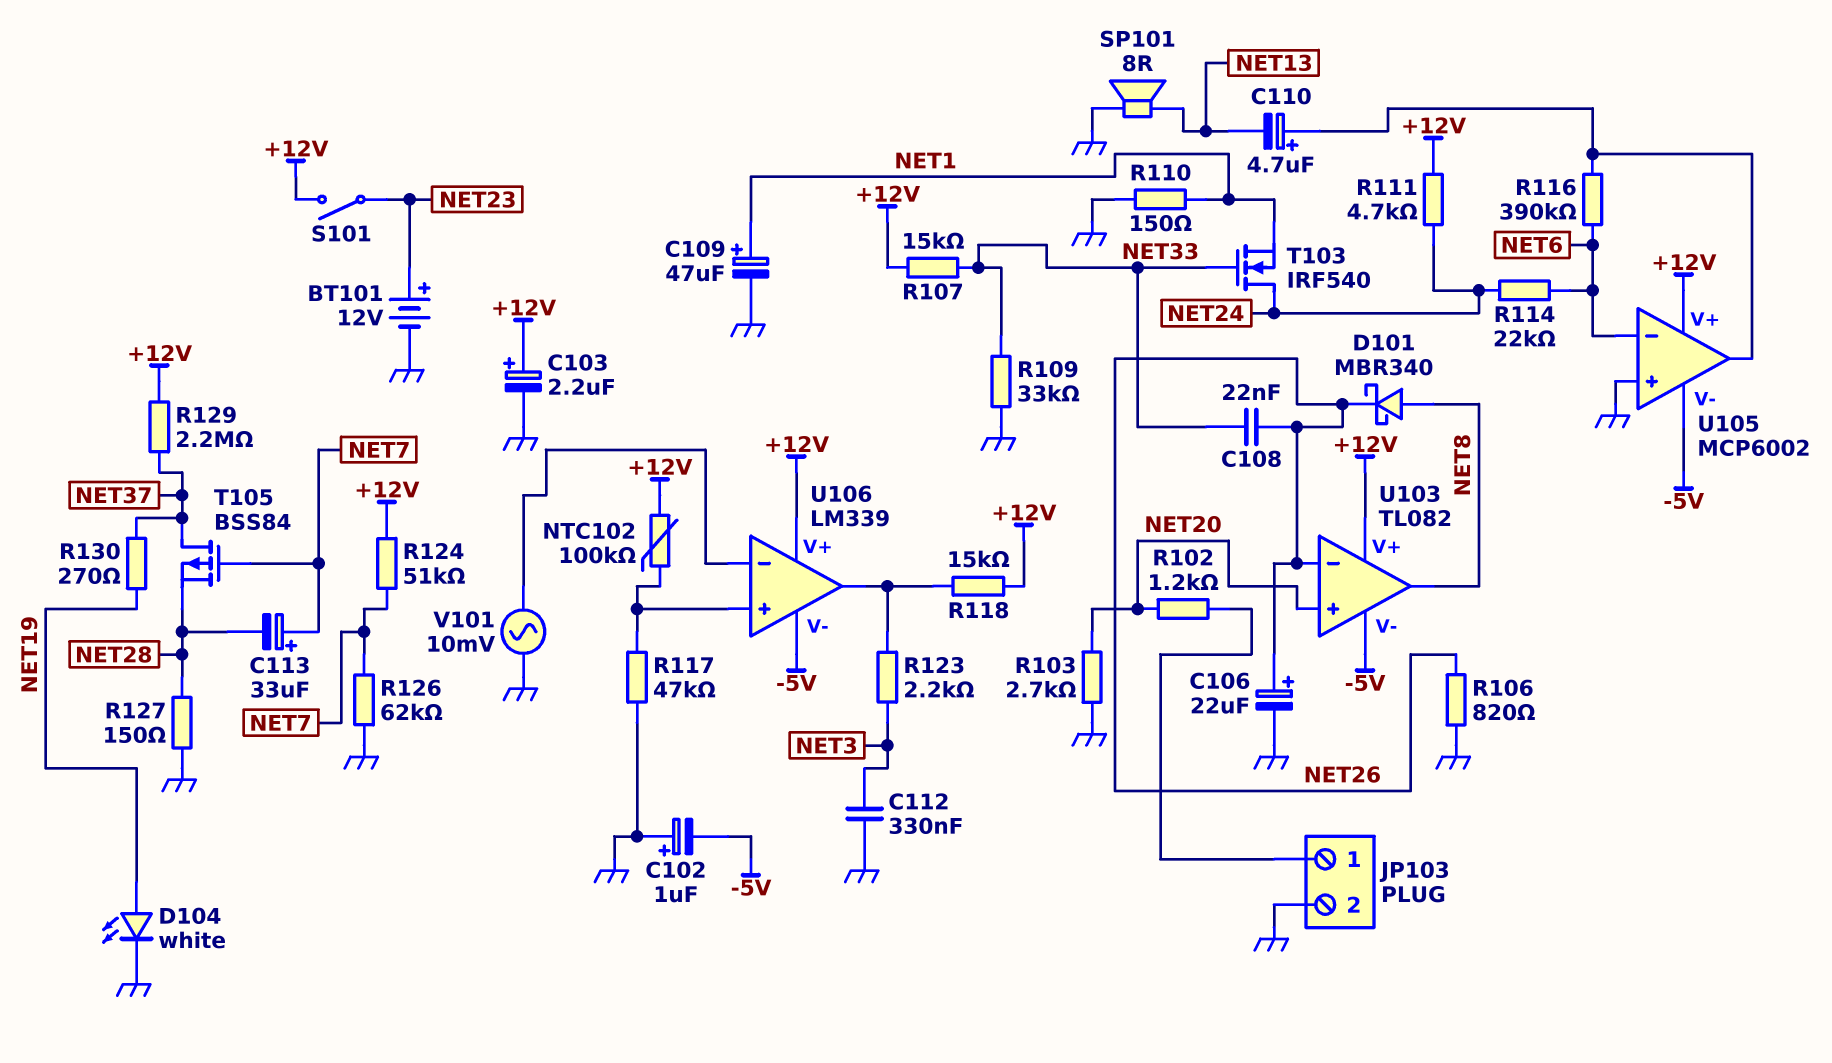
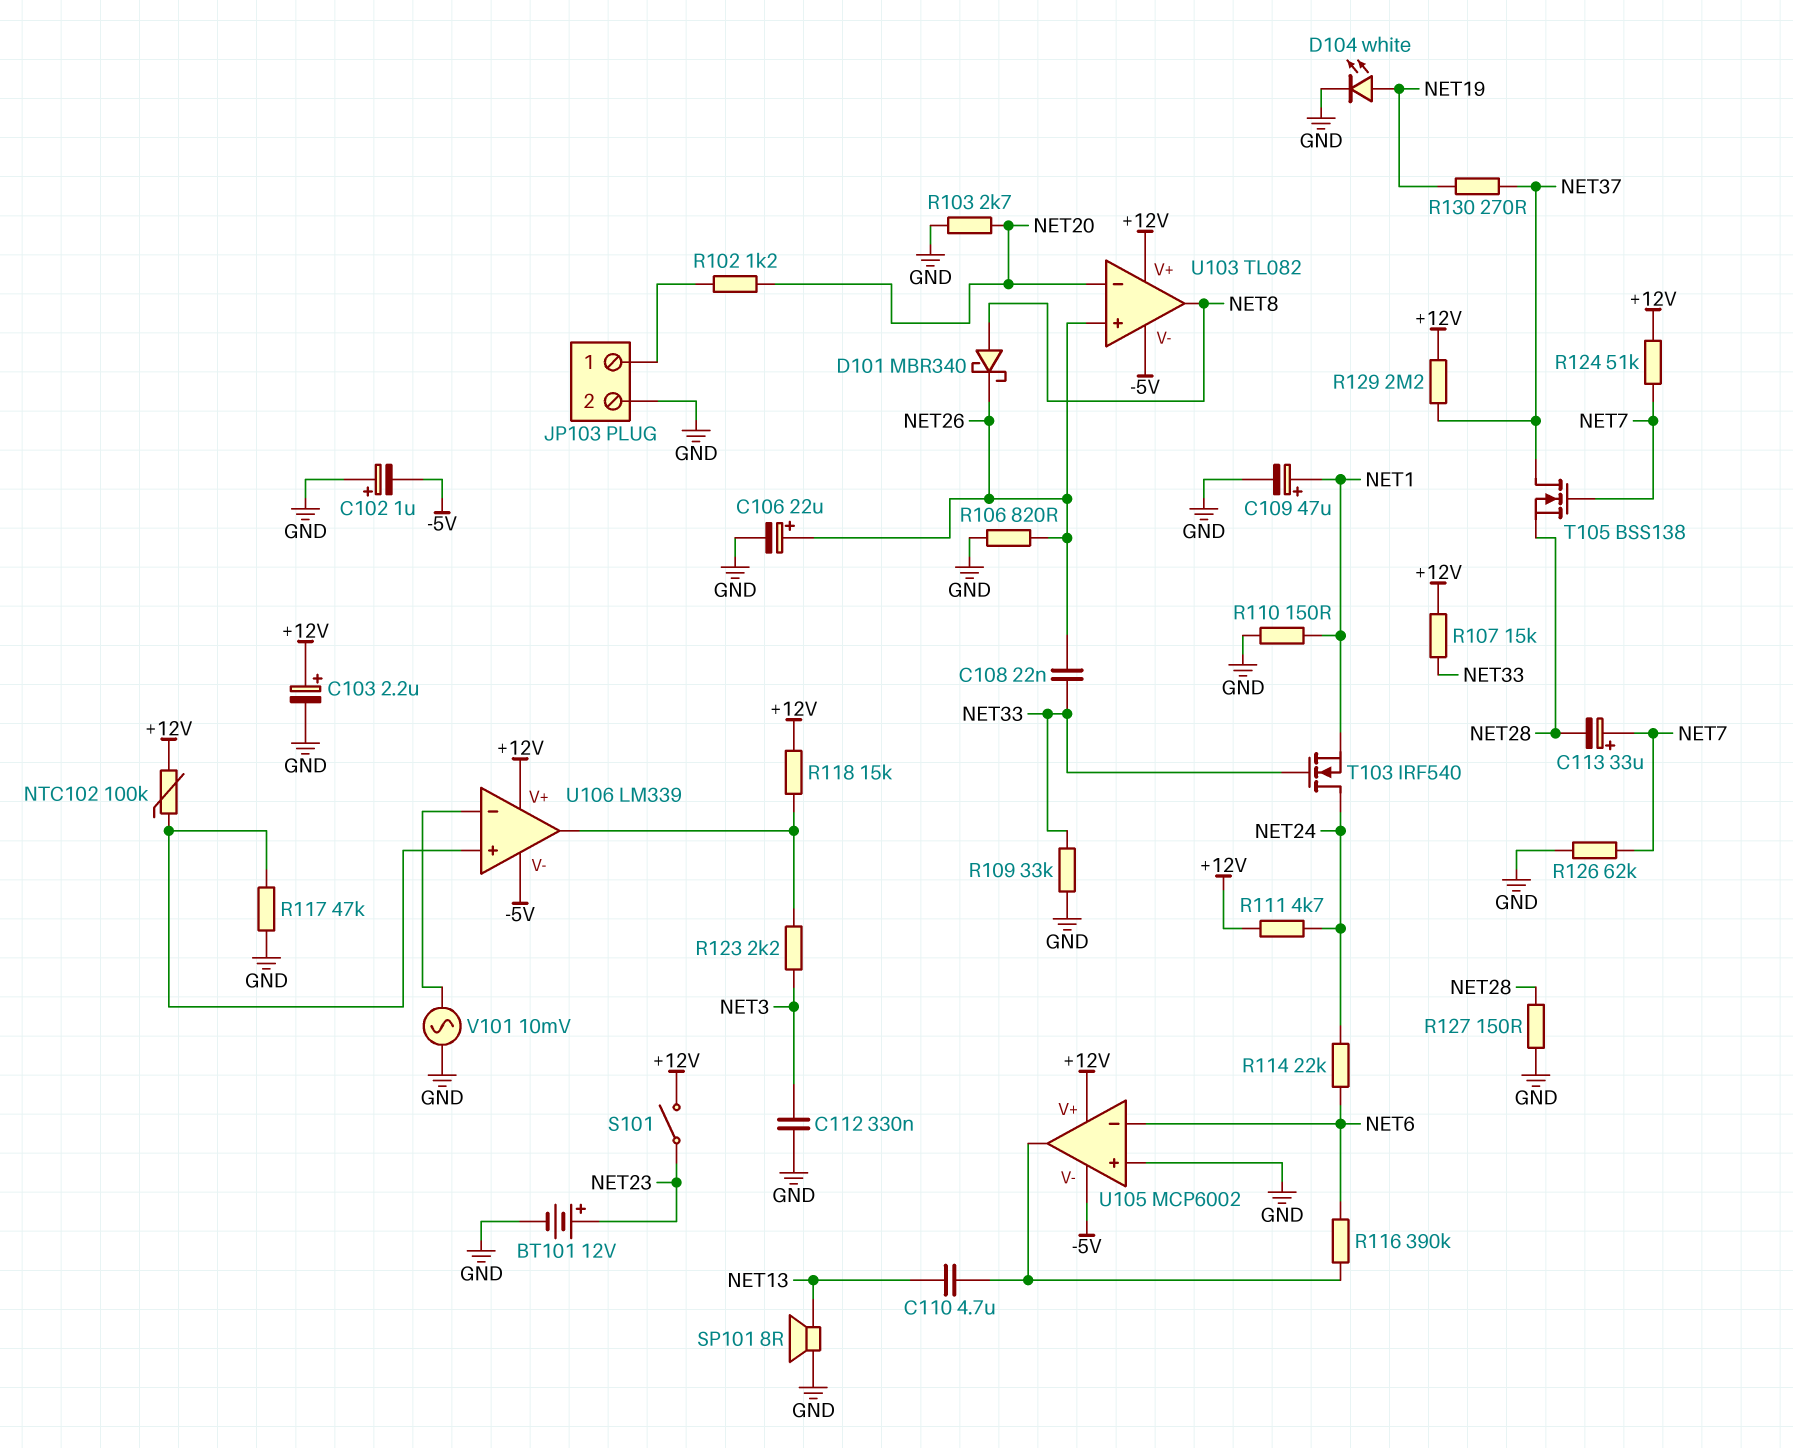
C110: 4.7uF (plus U105/out, minus NET13) -> 4.7uF (NET13, U105/out)
T105: PMOS BSS84 (G NET7, D NET37, S NET28) -> NMOS BSS138 (G NET7, D NET37, S NET28)
U103 pin in+: NET20 -> NET26
U103 pin in-: NET26 -> NET20

